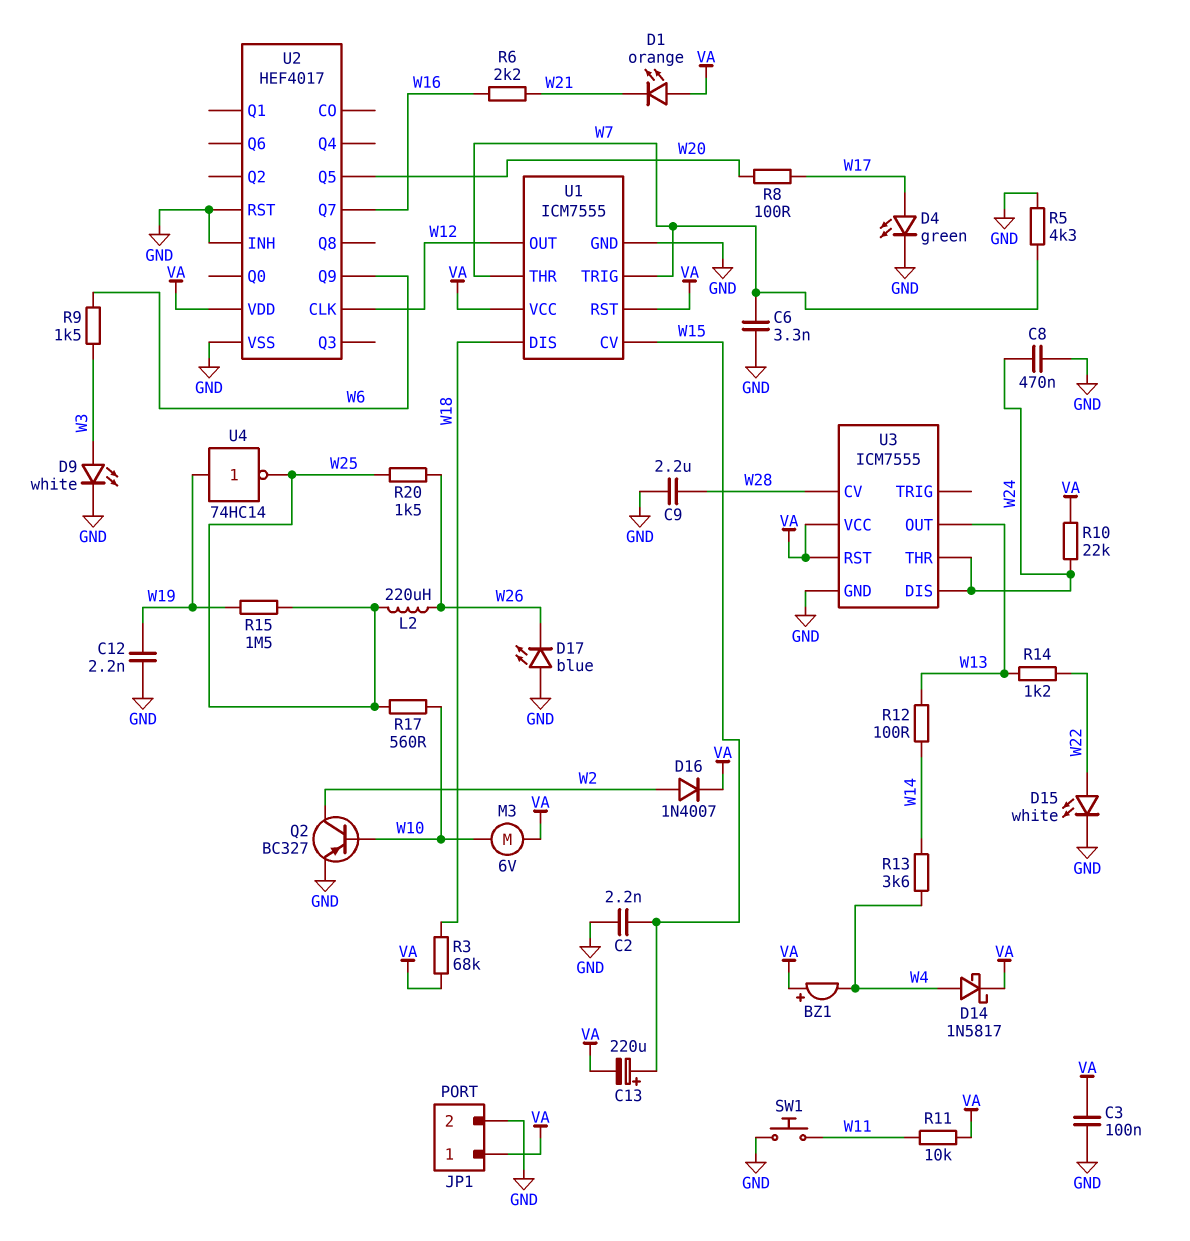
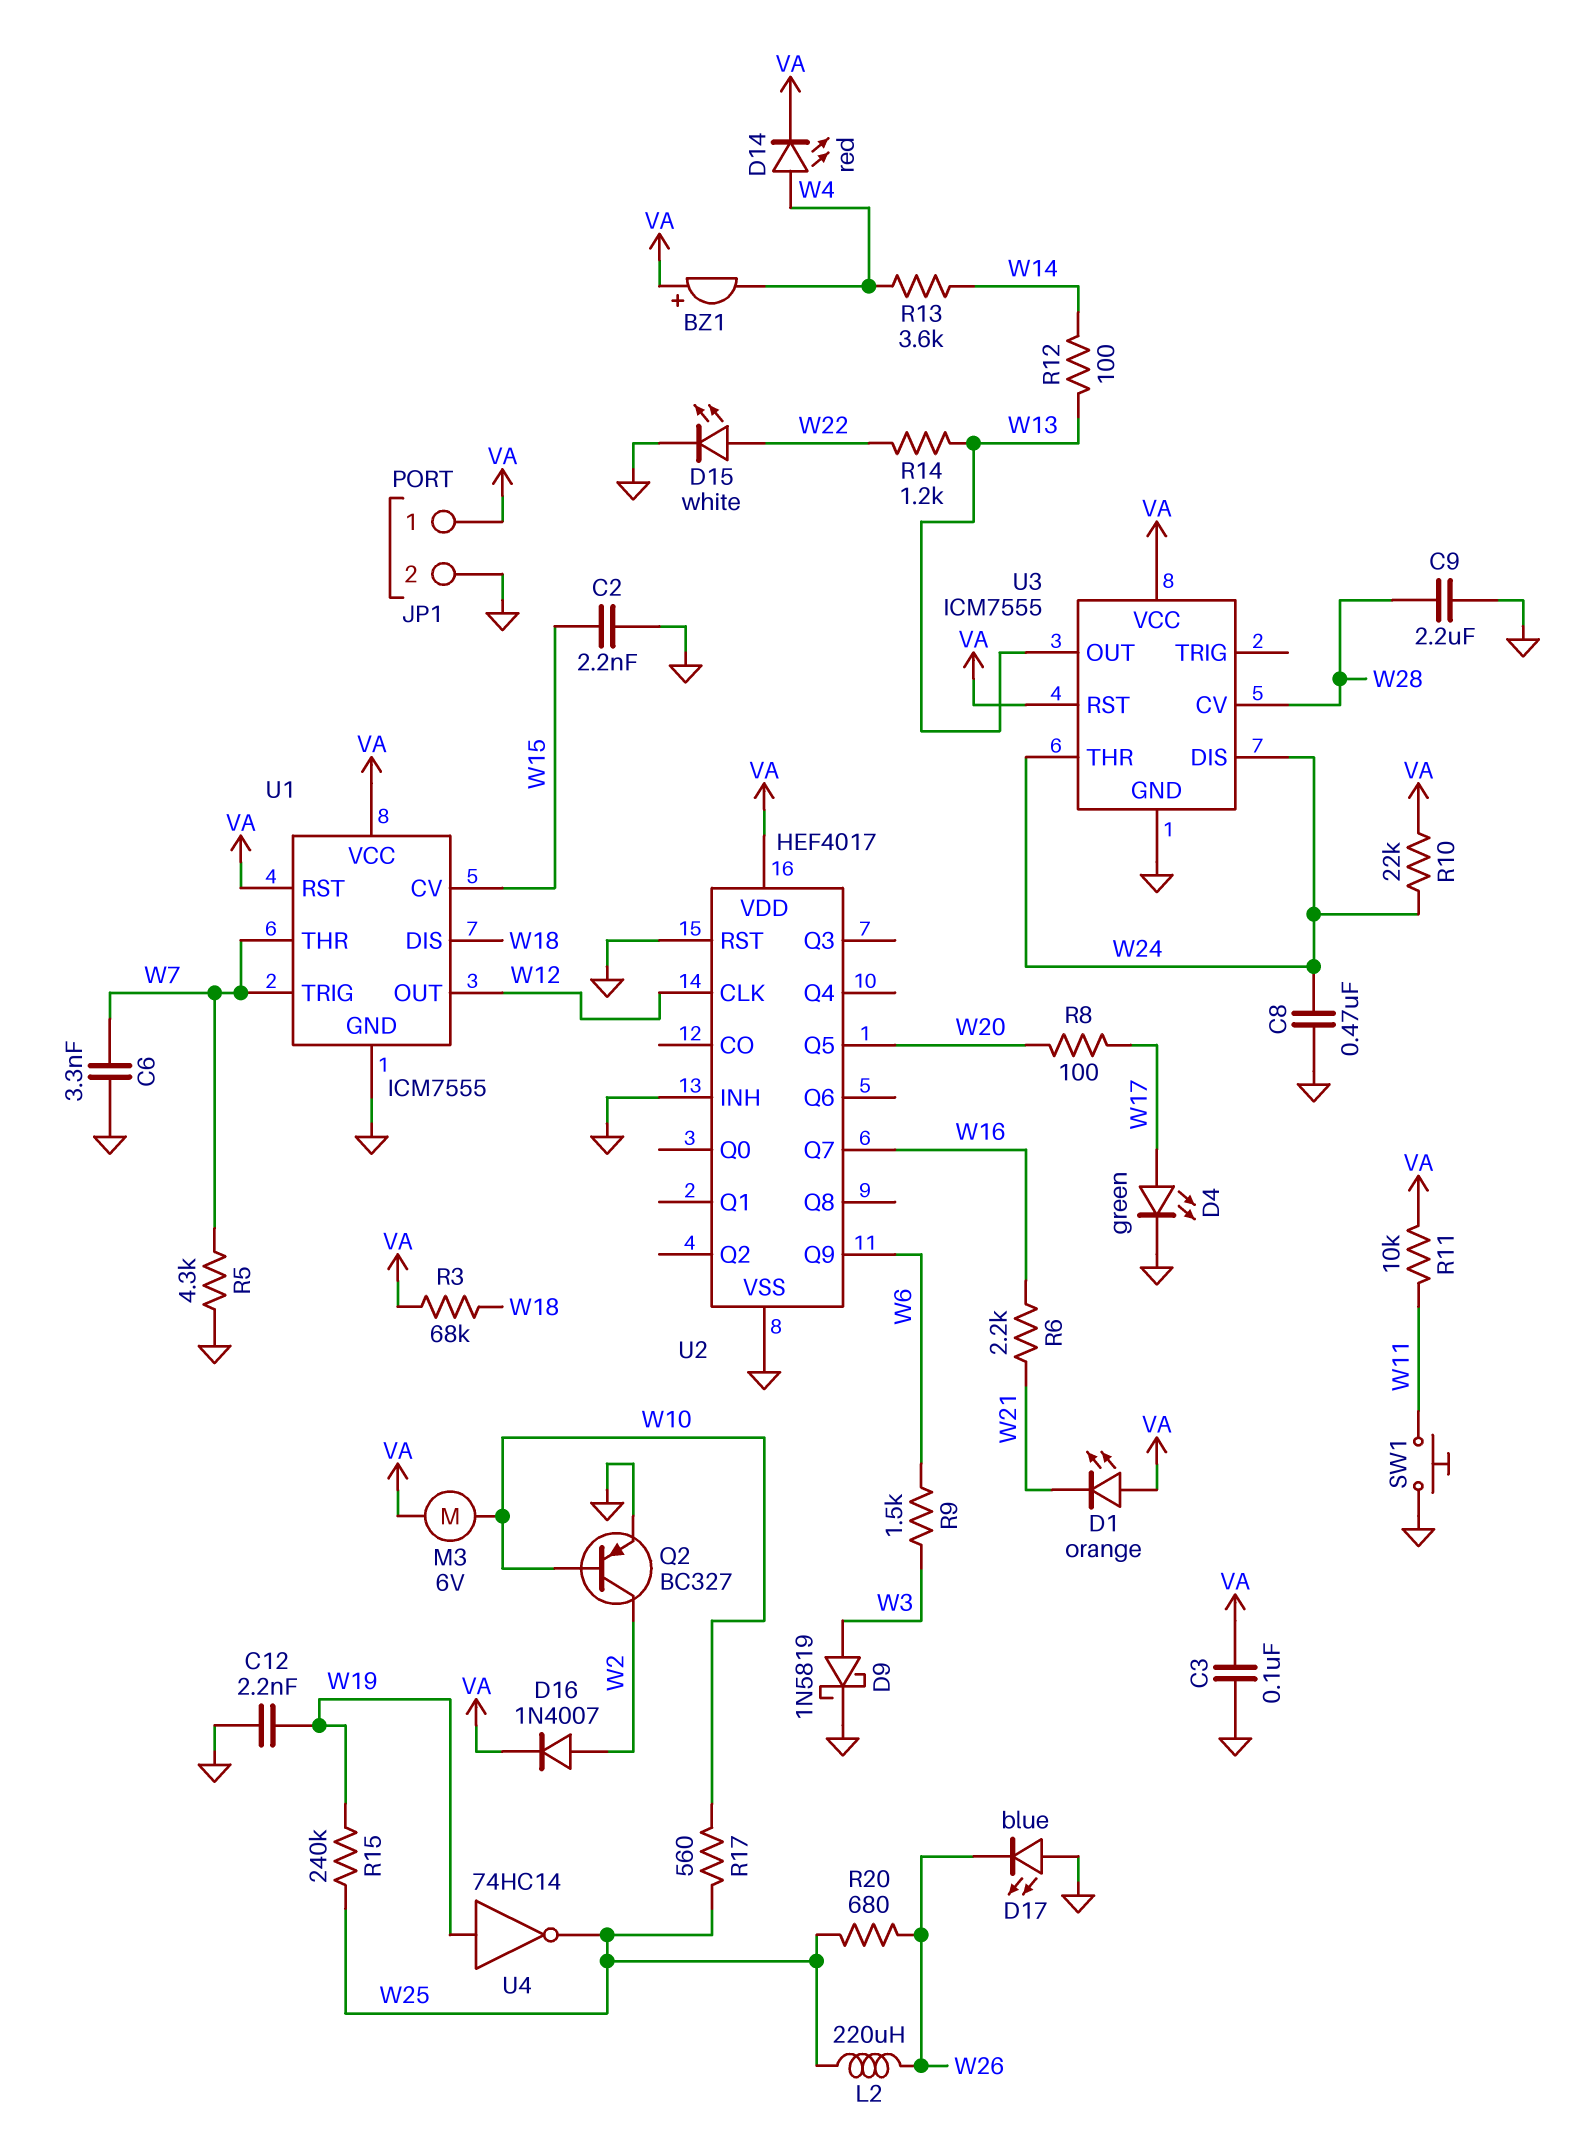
C13: 220uF (plus W15, minus VA) -> none
D9: LED white (A W3, K GND) -> schottky 1N5819 (A W3, K GND)
D14: schottky 1N5817 (A W4, K VA) -> LED red (A W4, K VA)
R15: 1.5M (W19, W25) -> 240k (W19, W25)
R20: 1.5k (W25, W26) -> 680 (W25, W26)

